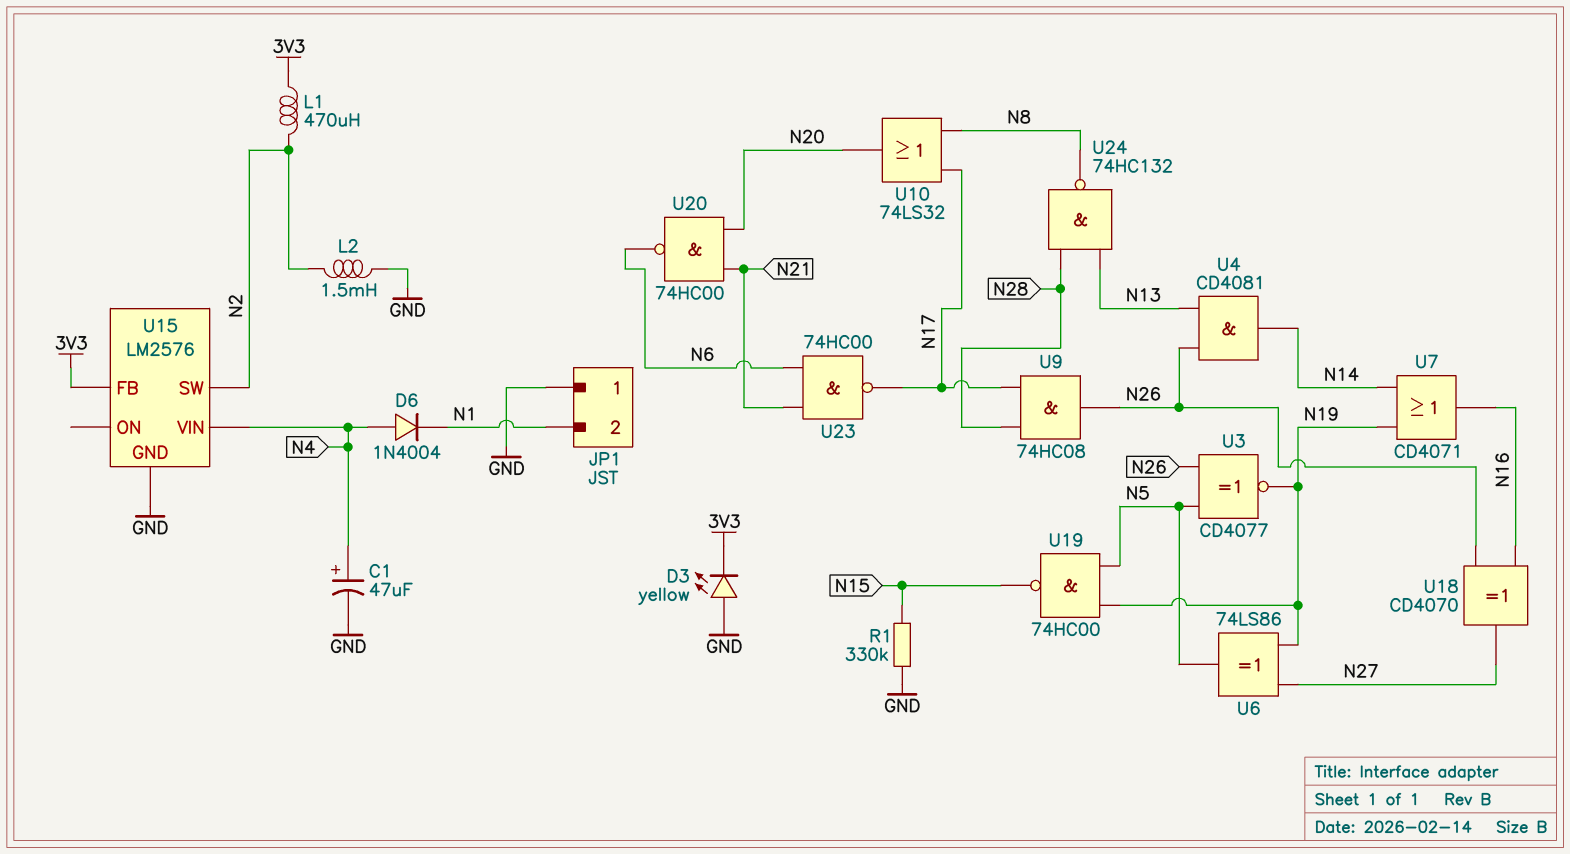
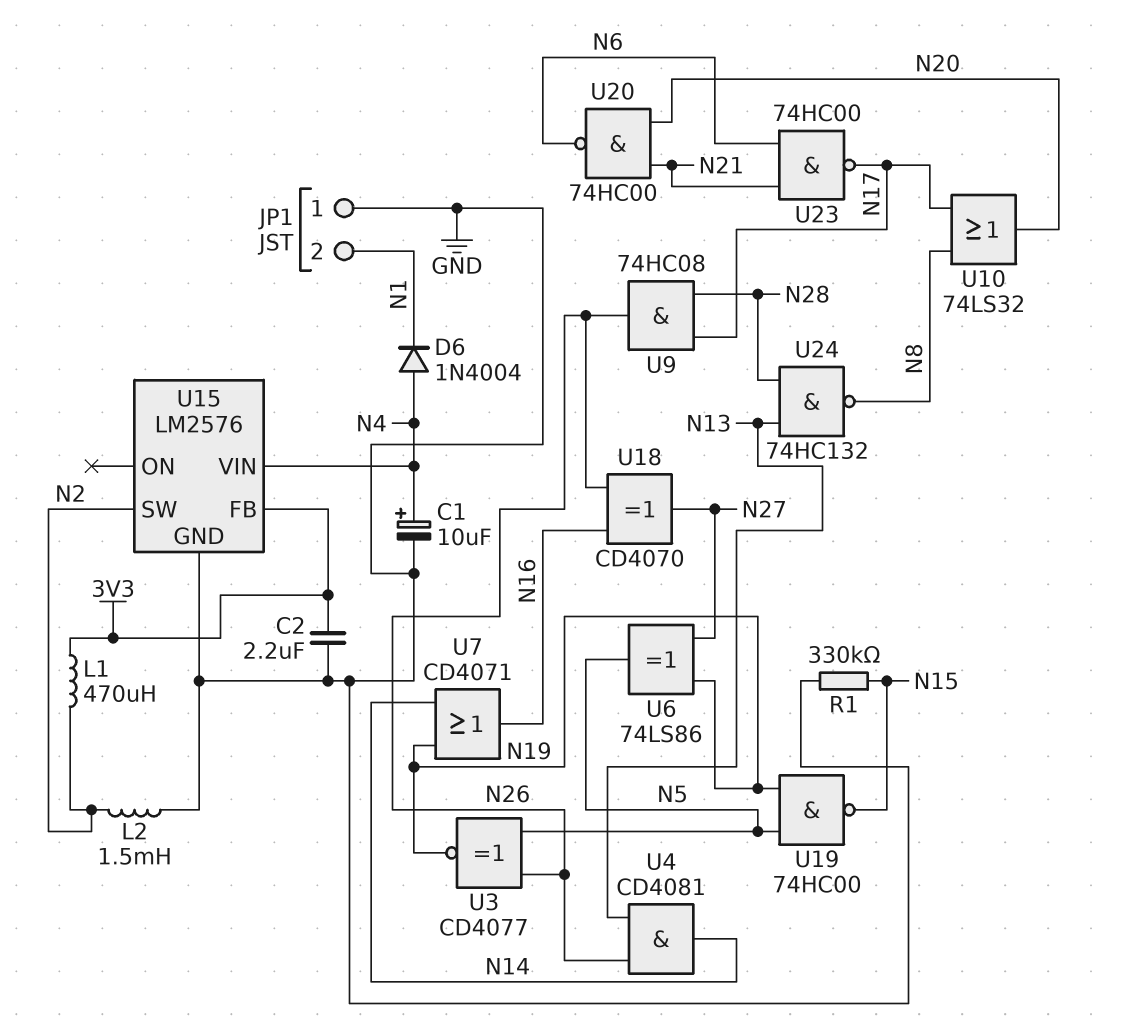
C1: 47uF (plus N4, minus GND) -> 10uF (plus N4, minus GND)
C2: none -> 2.2uF (3V3, GND)
D3: LED yellow (A GND, K 3V3) -> none

